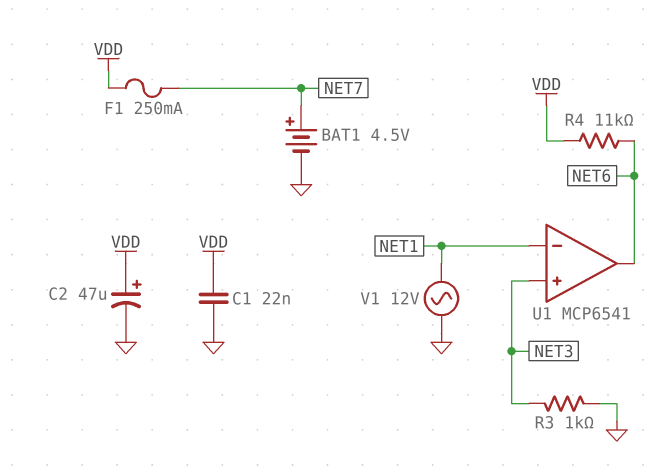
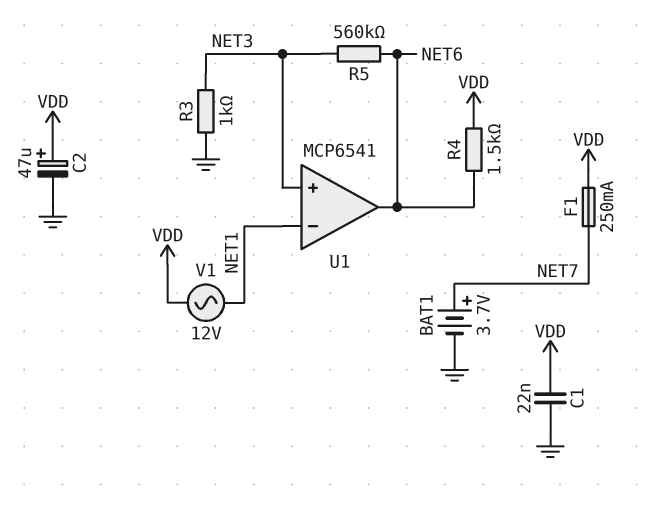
BAT1: 4.5V (plus NET7, minus GND) -> 3.7V (plus NET7, minus GND)
R4: 11k (NET6, VDD) -> 1.5k (NET6, VDD)
R5: none -> 560k (NET3, NET6)
V1: AC 12V (GND, NET1) -> AC 12V (NET1, VDD)

